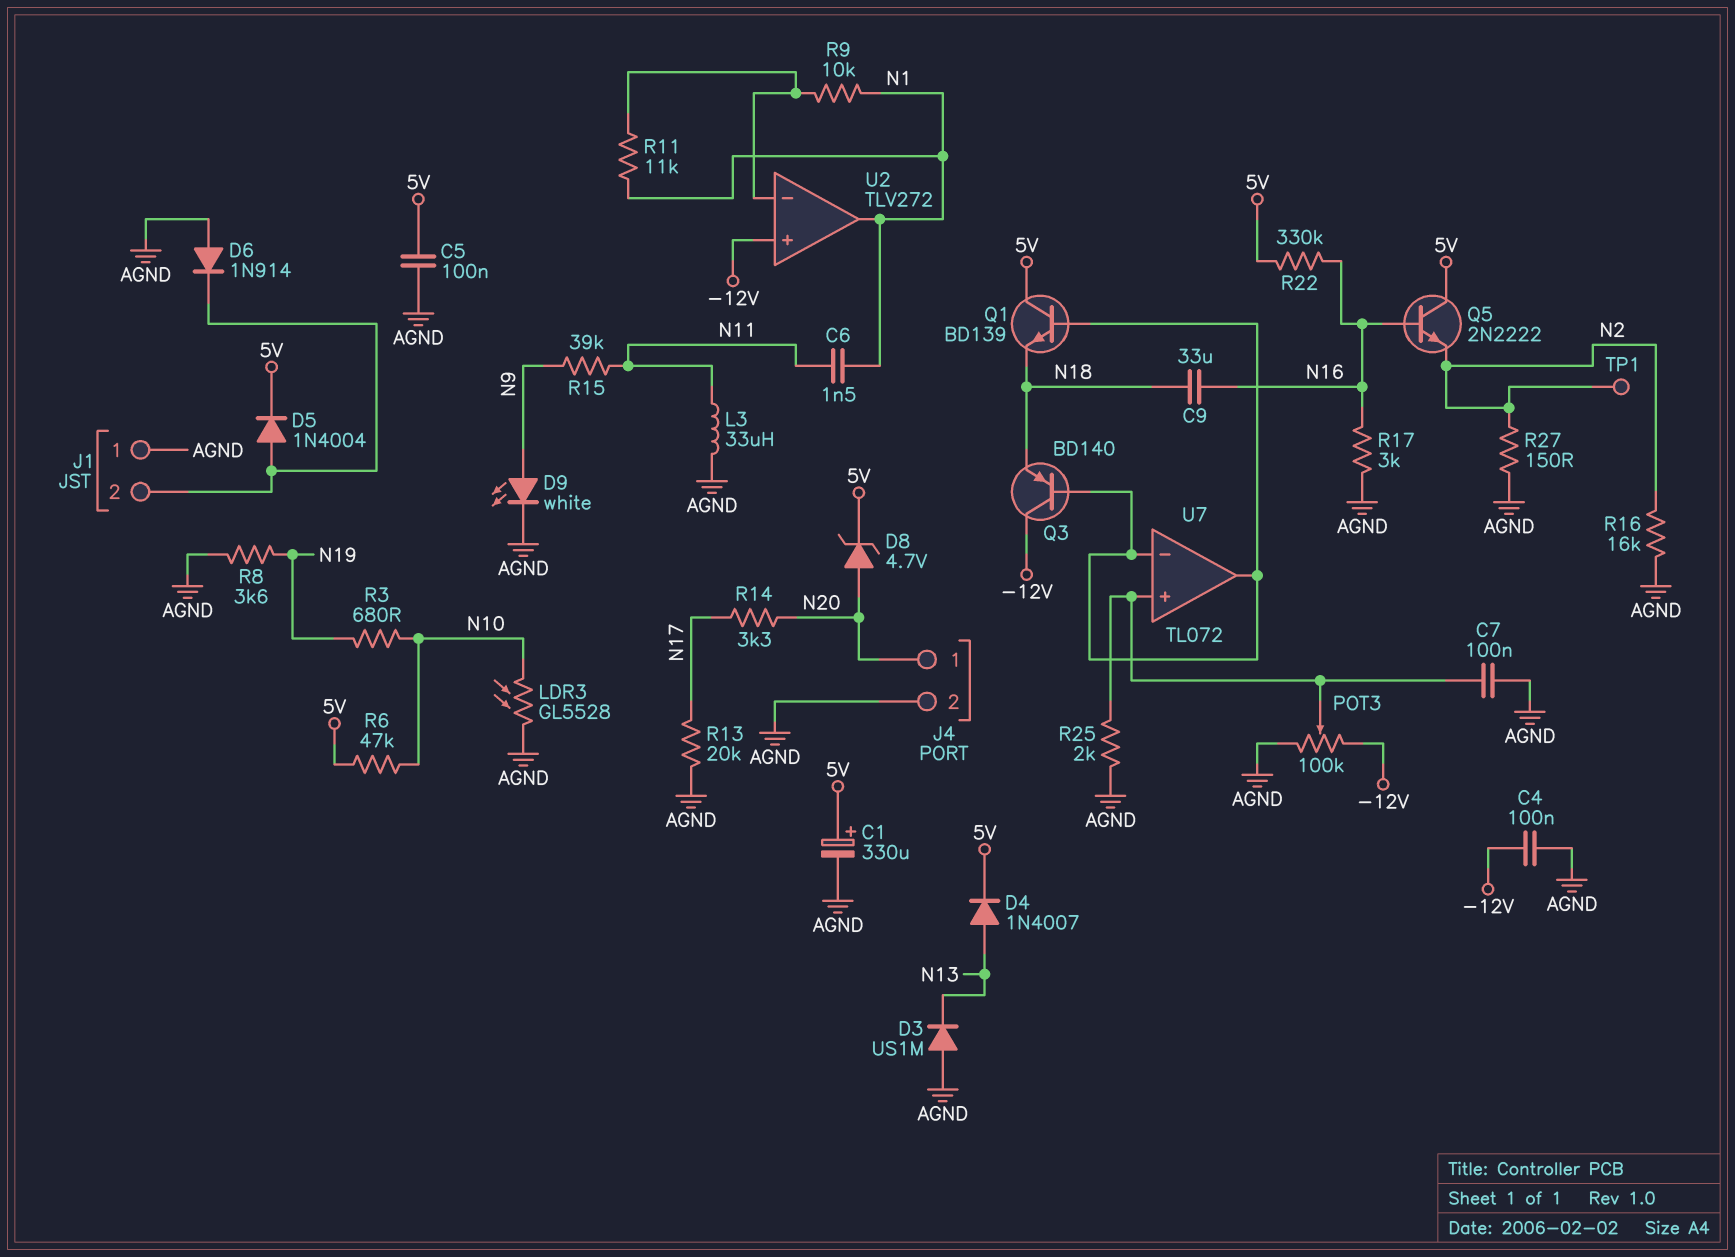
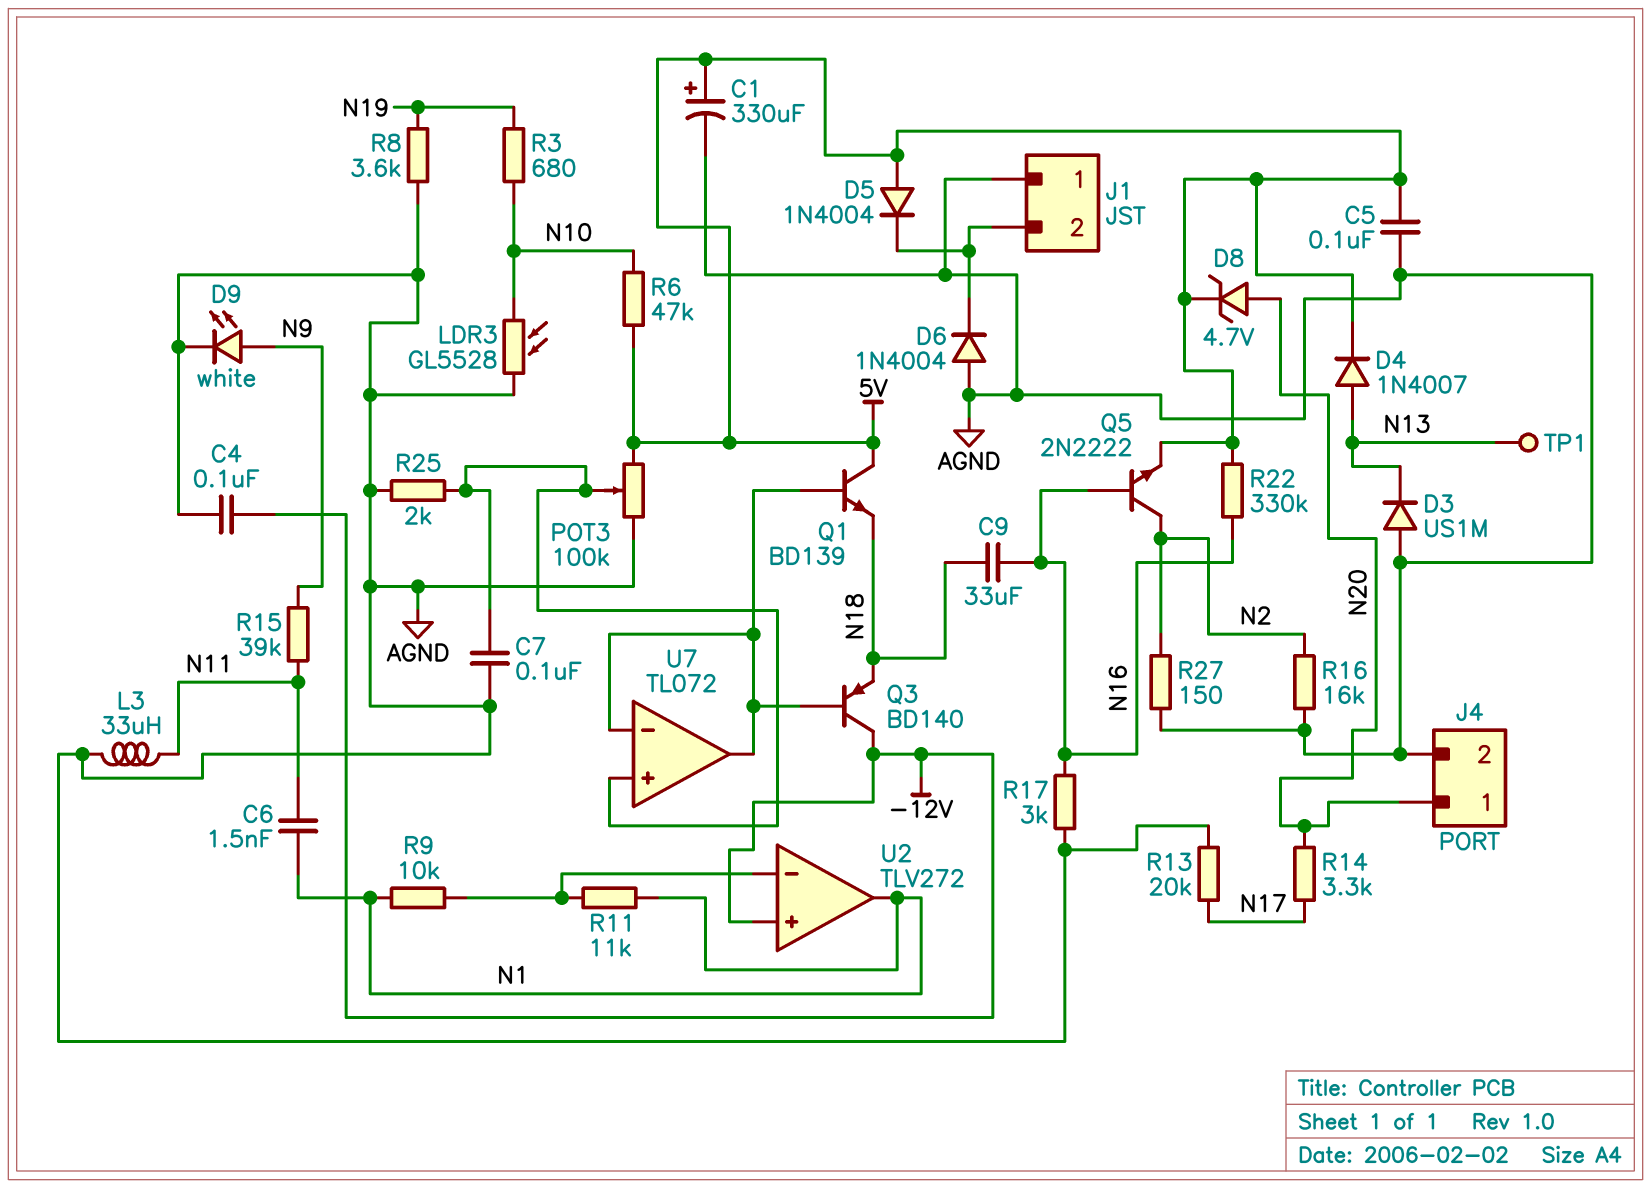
D5: diode 1N4004 (A J1/2, K 5V) -> diode 1N4004 (A 5V, K J1/2)
D6: diode 1N914 (A AGND, K J1/2) -> diode 1N4004 (A AGND, K J1/2)
POT3: 100k (-12V, AGND, wiper U7/in+) -> 100k (5V, AGND, wiper U7/in+)
Q5: NPN 2N2222 (B N16, C 5V, E N2) -> NPN 2N2222 (B N16, C N2, E 5V)
TP1: test point (N2) -> test point (N13)

